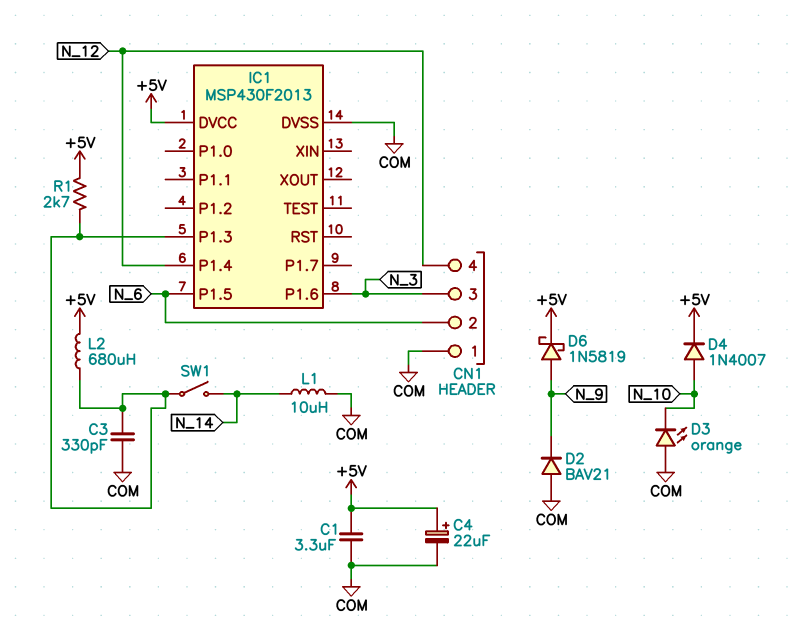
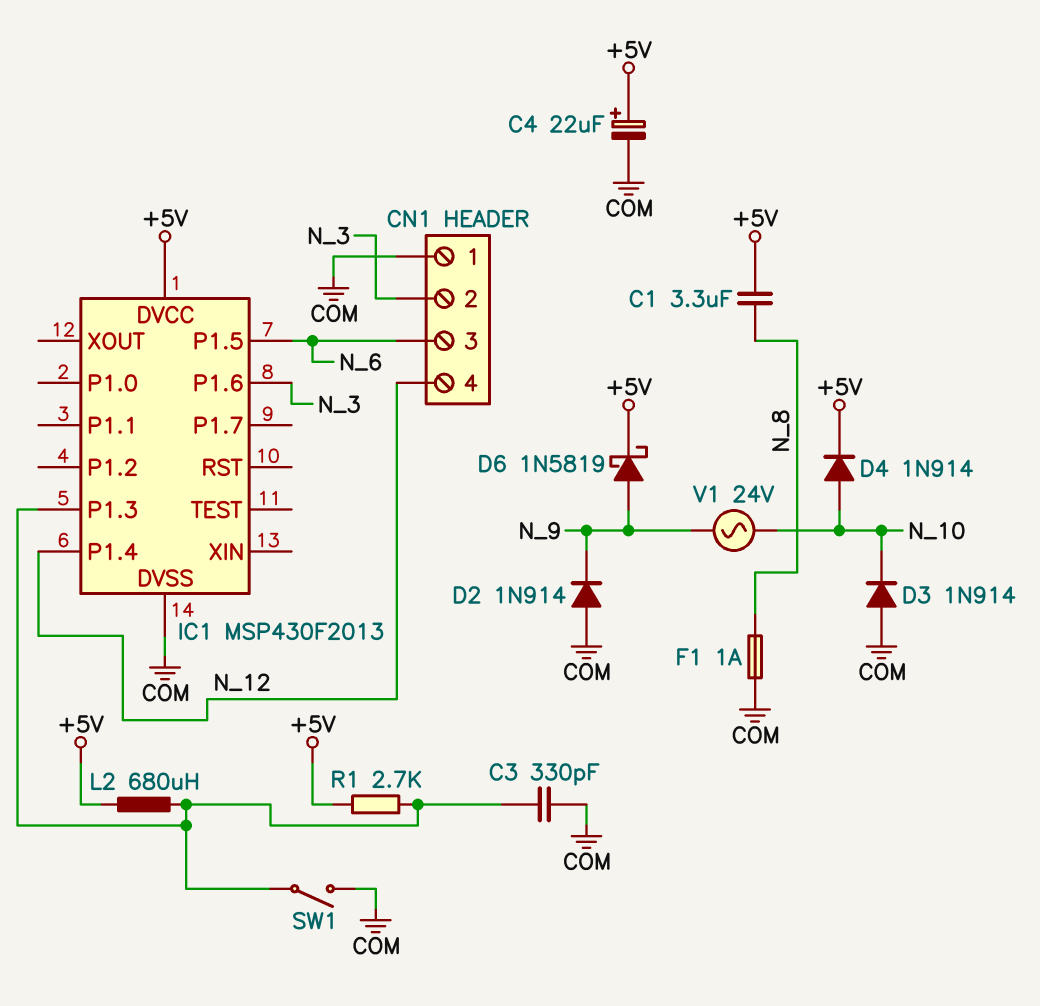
C1: 3.3uF (+5V, COM) -> 3.3uF (+5V, N_8)
CN1 pin 2: N_6 -> N_3
CN1 pin 3: N_3 -> N_6
D2: diode BAV21 (A COM, K N_9) -> diode 1N914 (A COM, K N_9)
D3: LED orange (A COM, K N_10) -> diode 1N914 (A COM, K N_10)
D4: diode 1N4007 (A N_10, K +5V) -> diode 1N914 (A N_10, K +5V)
F1: none -> 1A (COM, N_8)
L1: 10uH (COM, N_14) -> none
SW1: switch (IC1/P1.3, N_14) -> switch (COM, IC1/P1.3)
V1: none -> AC 24V (N_9, N_10)

